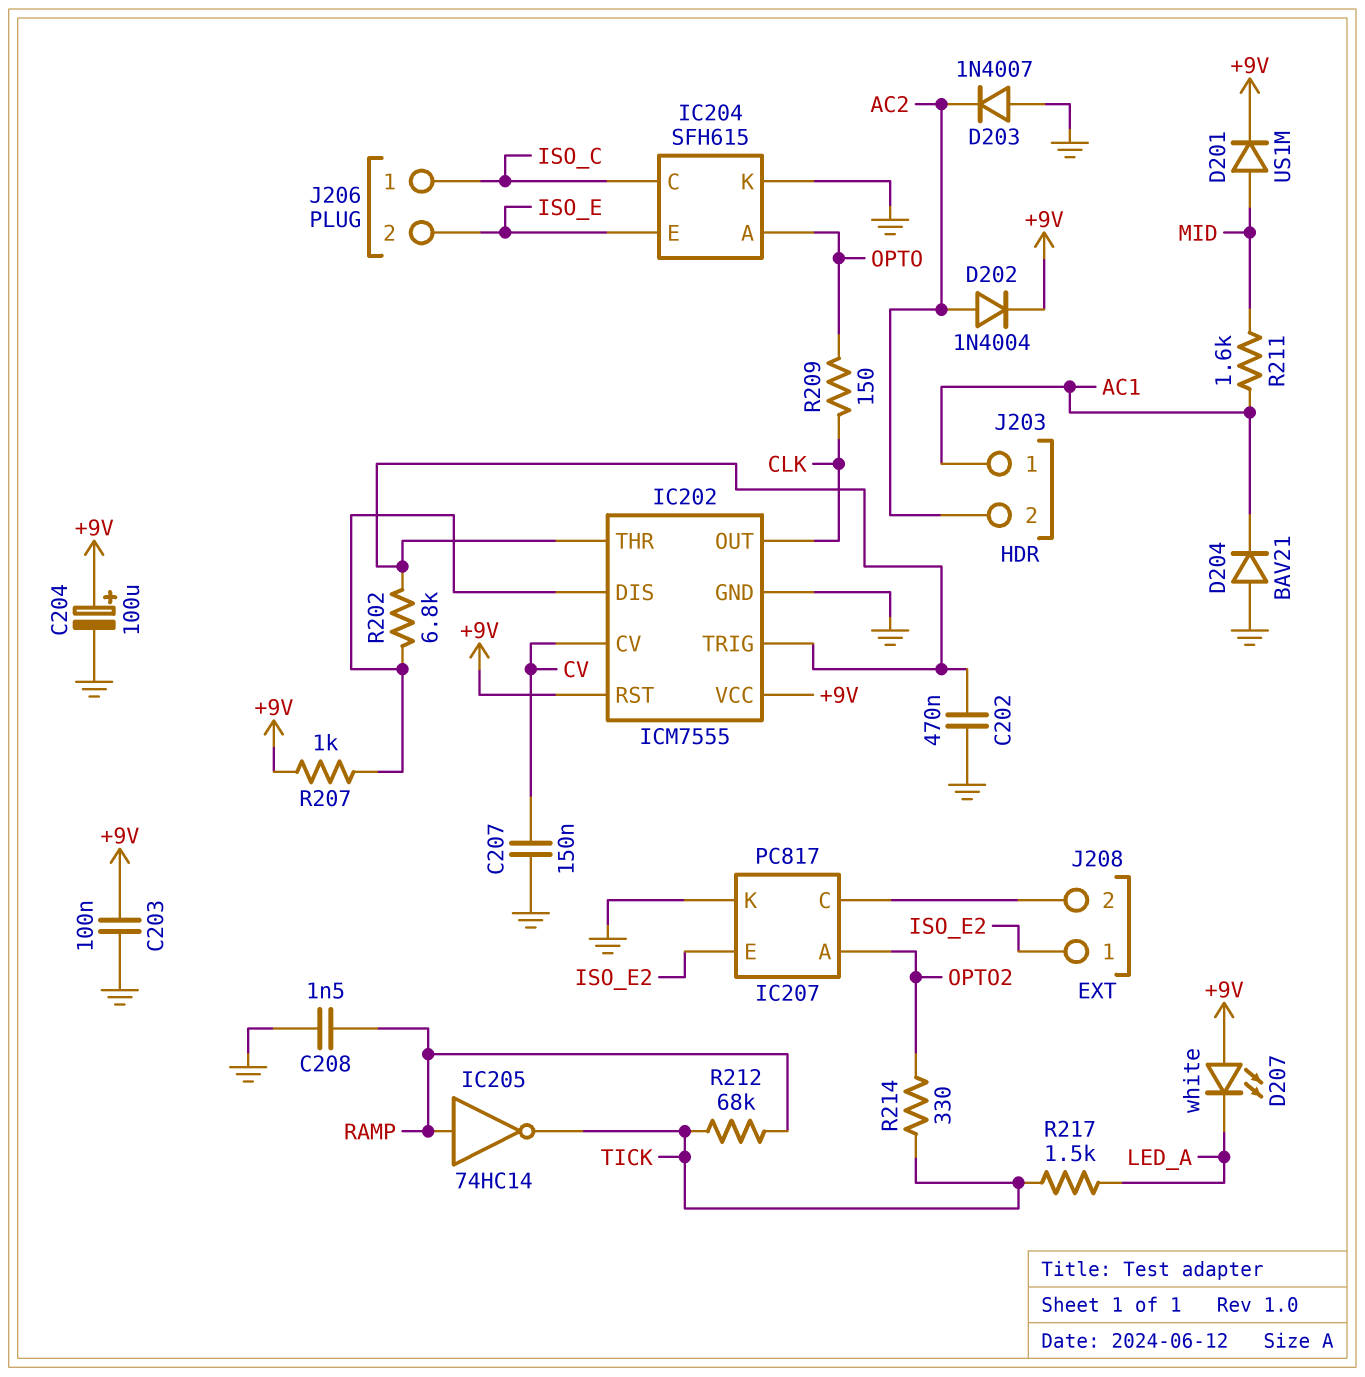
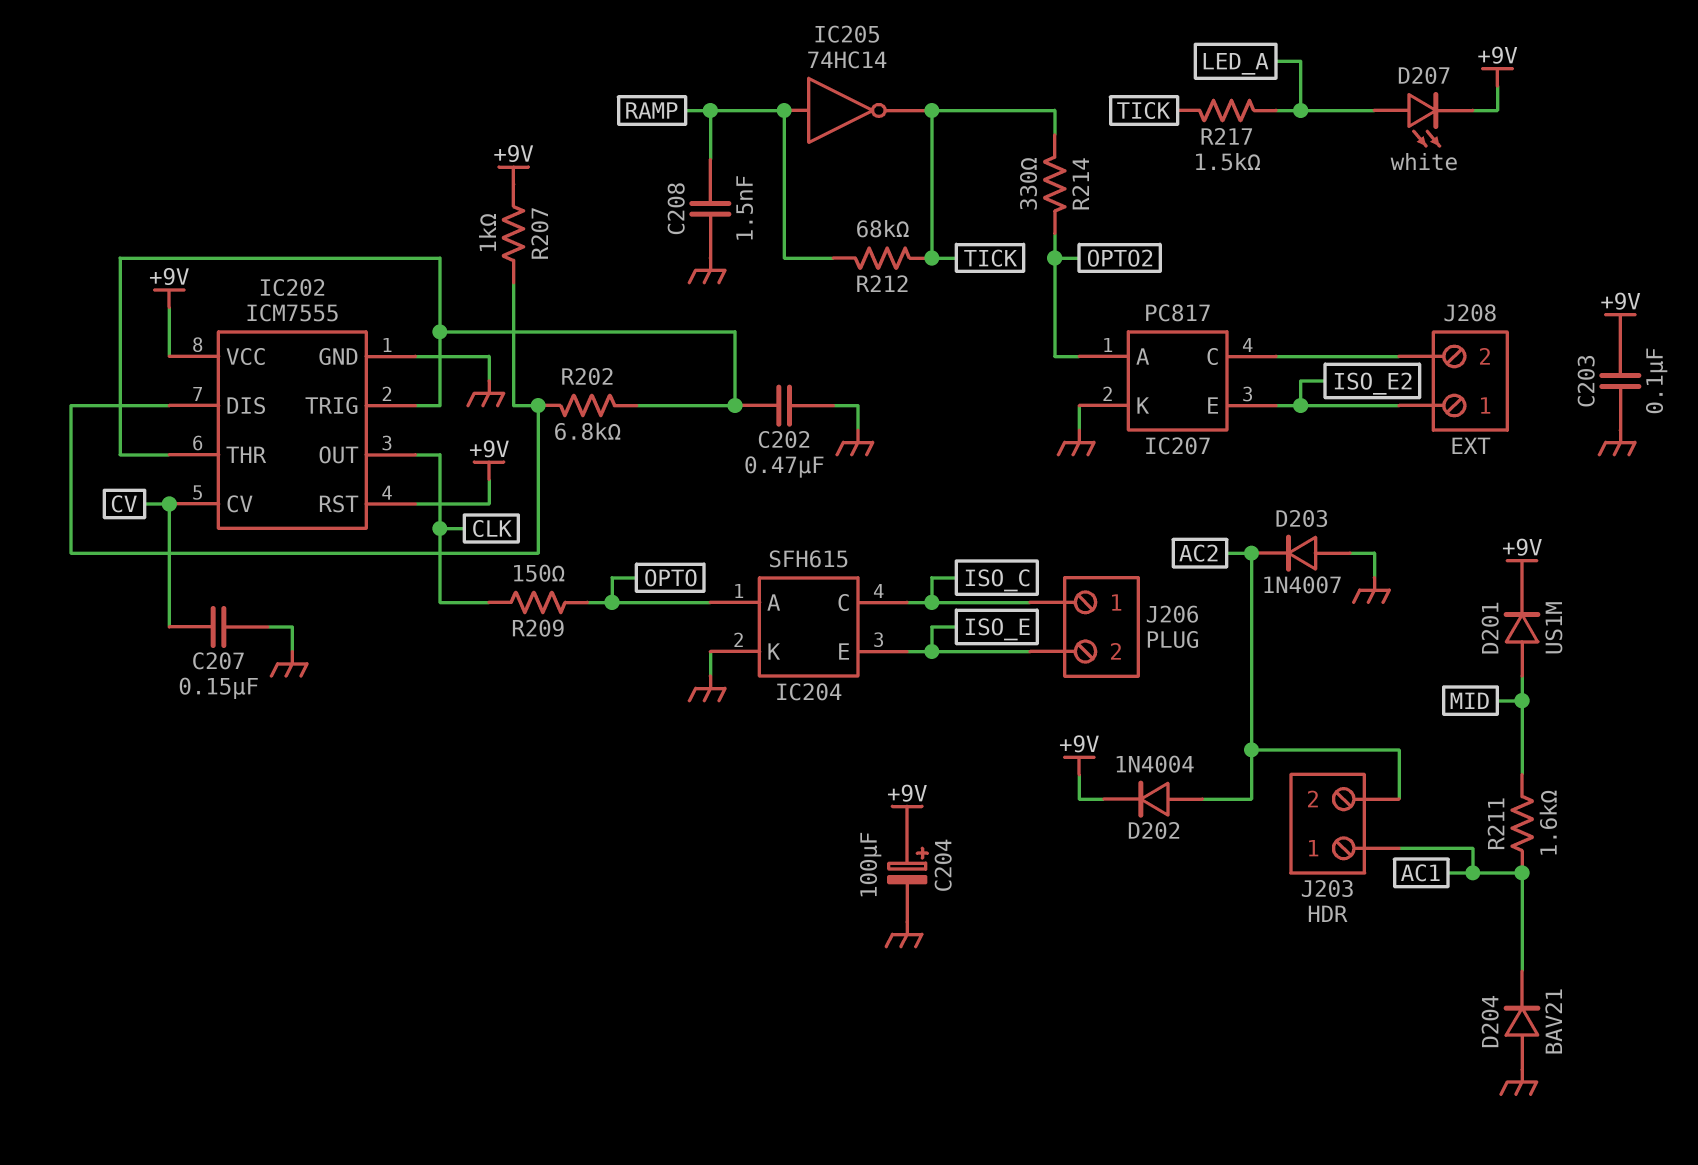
D207: LED white (A +9V, K LED_A) -> LED white (A LED_A, K +9V)

